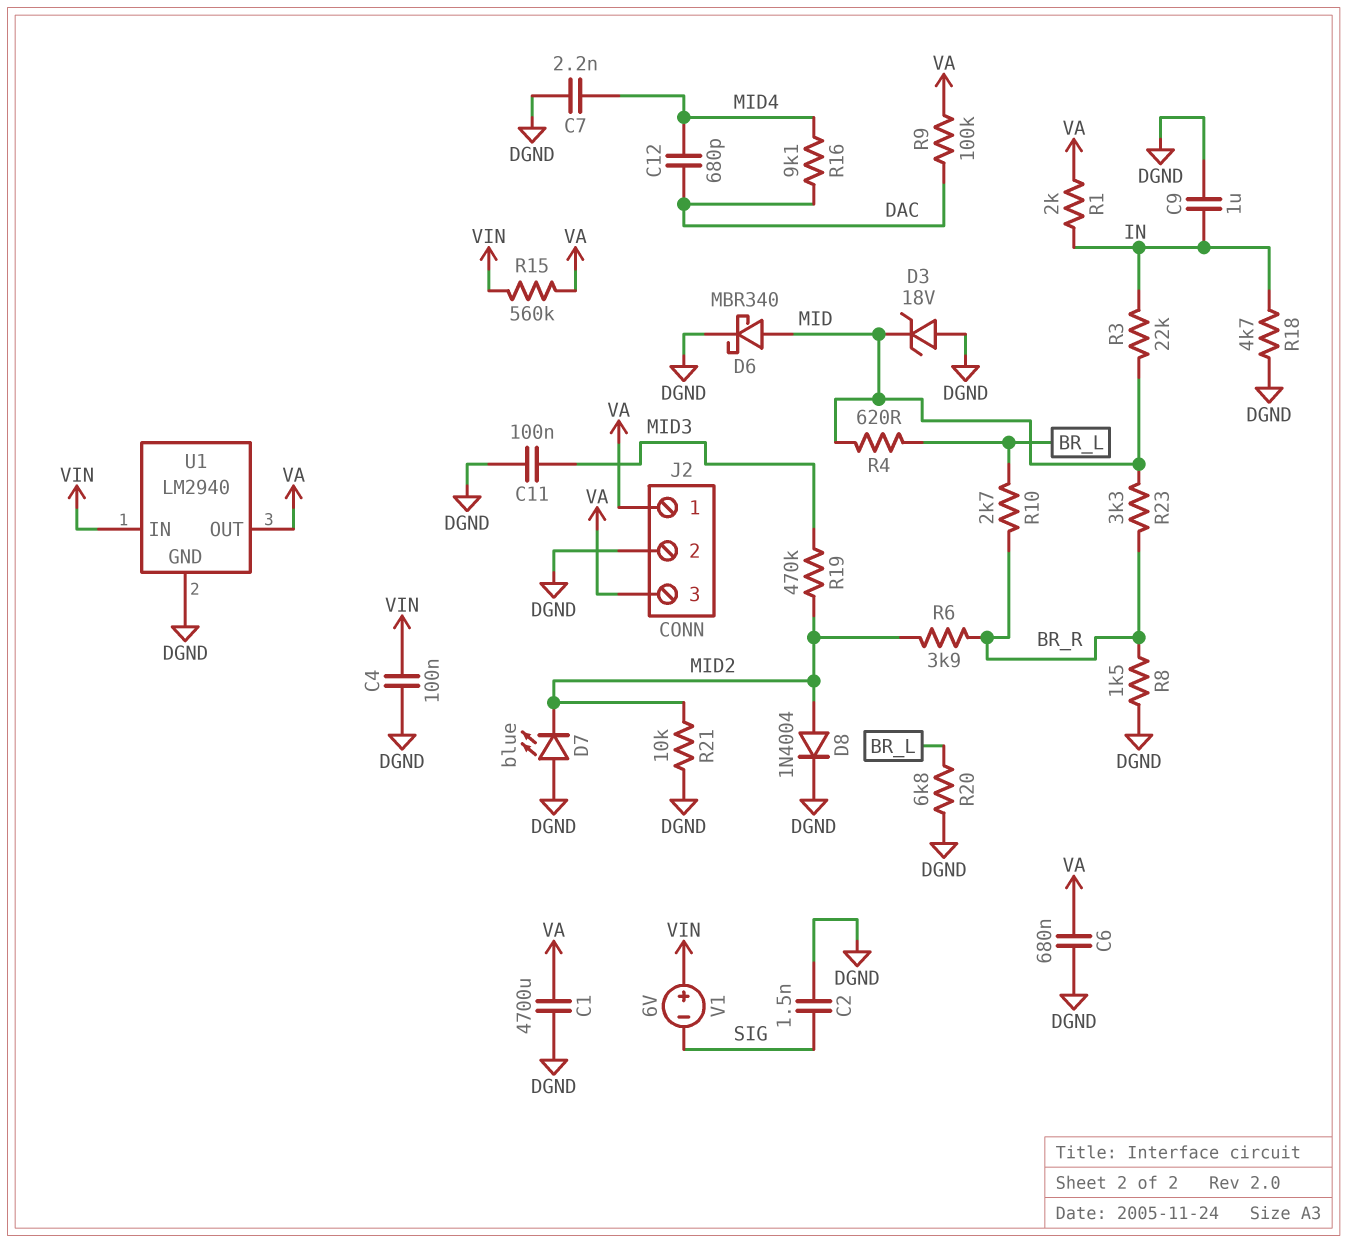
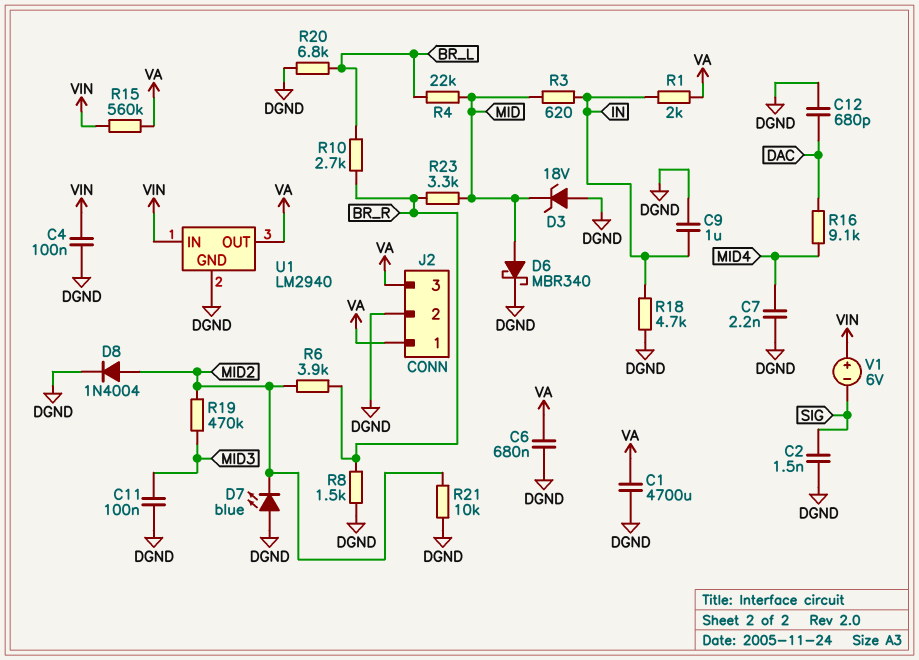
C12: 680pF (DAC, MID4) -> 680pF (DAC, DGND)
R3: 22k (IN, MID) -> 620 (IN, MID)
R4: 620 (BR_L, MID) -> 22k (BR_L, MID)
R9: 100k (DAC, VA) -> none

